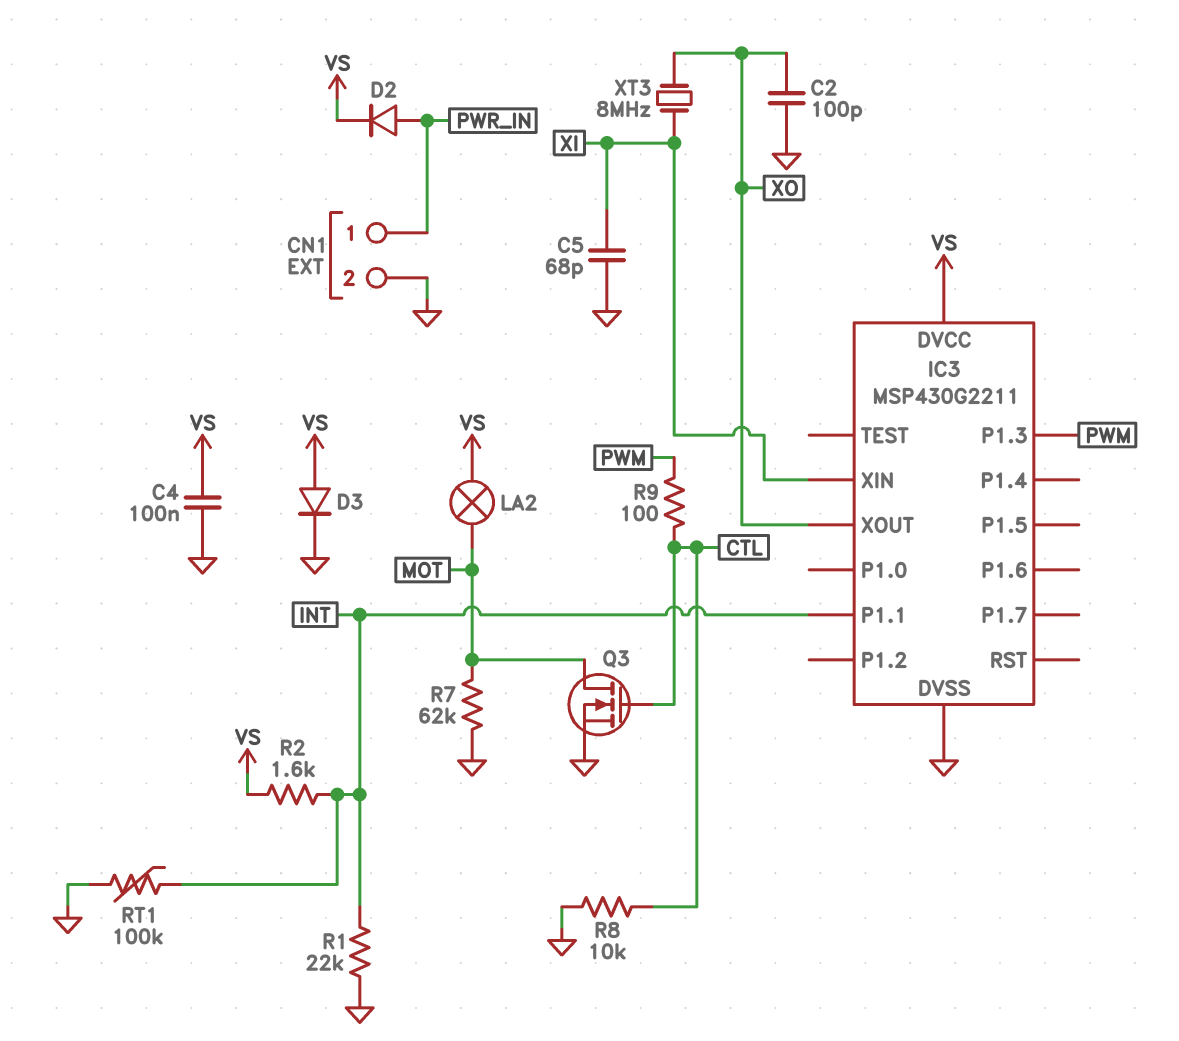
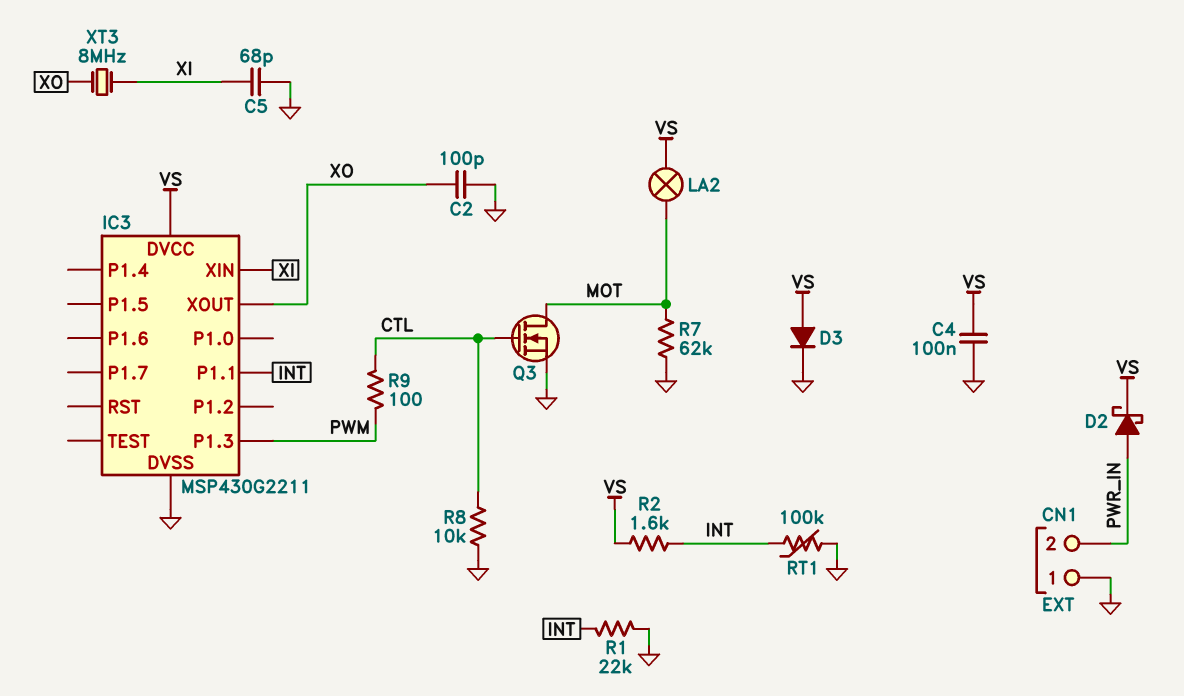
CN1 pin 1: PWR_IN -> GND
CN1 pin 2: GND -> PWR_IN
D2: diode (A PWR_IN, K VS) -> schottky (A PWR_IN, K VS)

